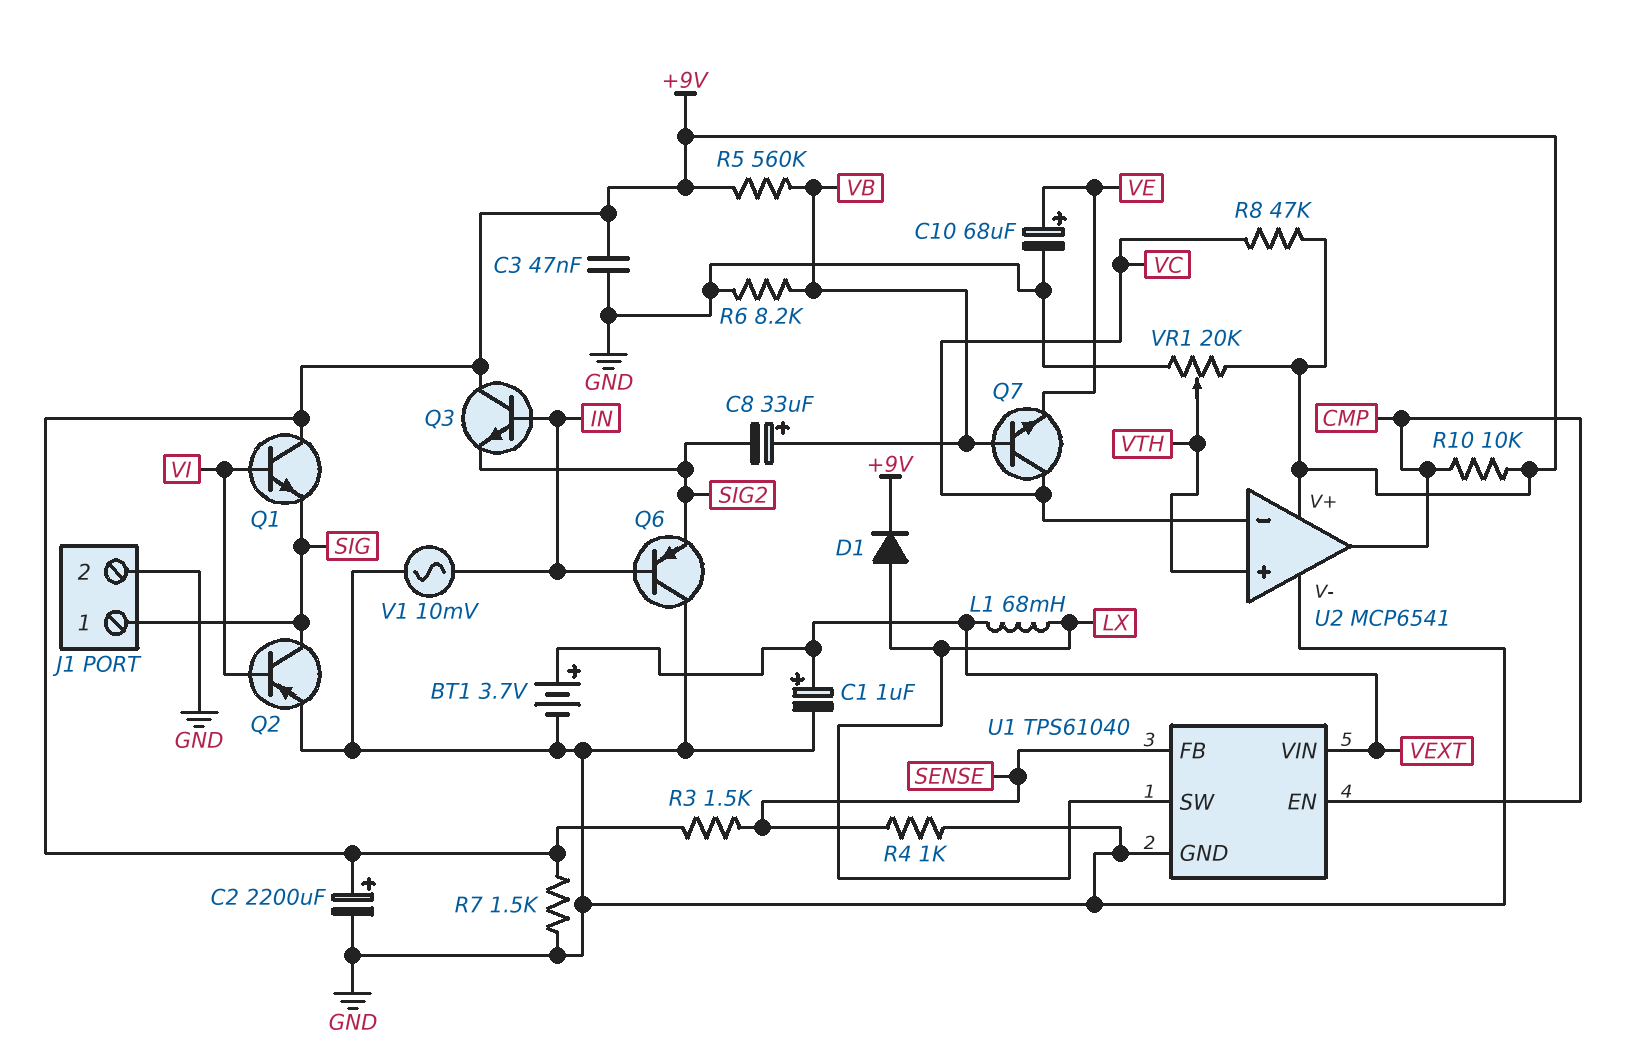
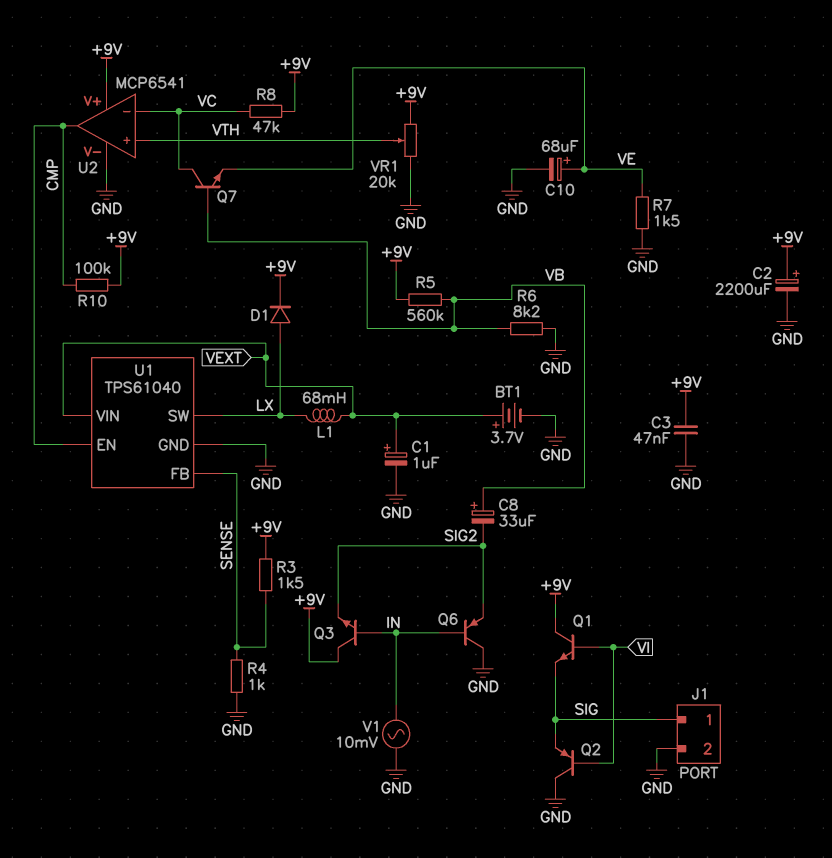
Q2: PNP (B VI, C SIG, E GND) -> PNP (B VI, C GND, E SIG)
R7: 1.5k (+9V, GND) -> 1.5k (GND, VE)
R10: 10k (+9V, CMP) -> 100k (+9V, CMP)

